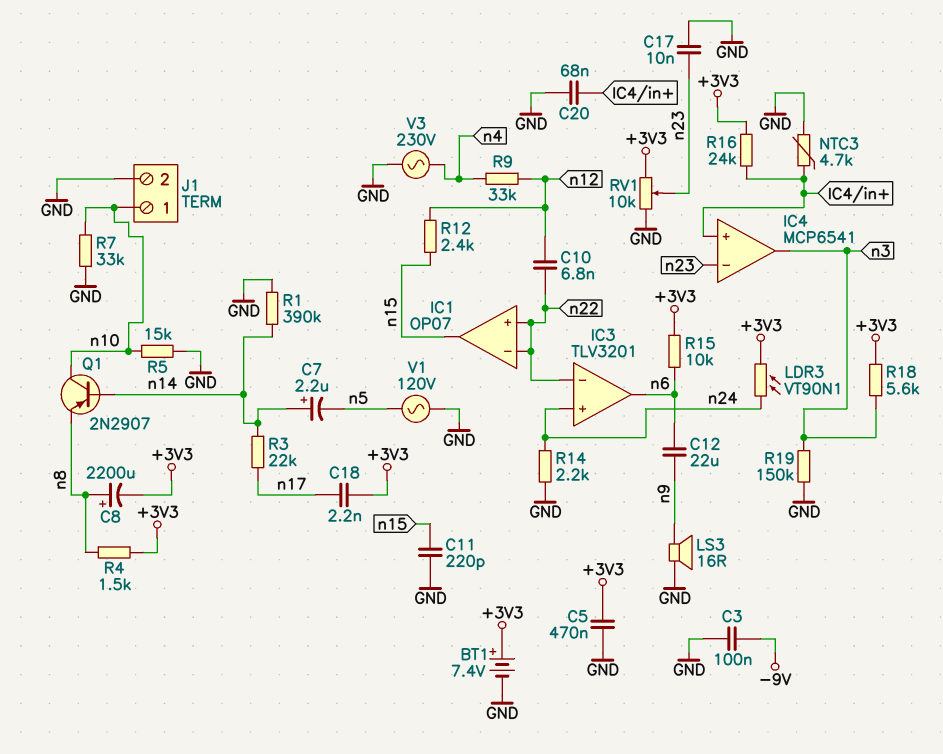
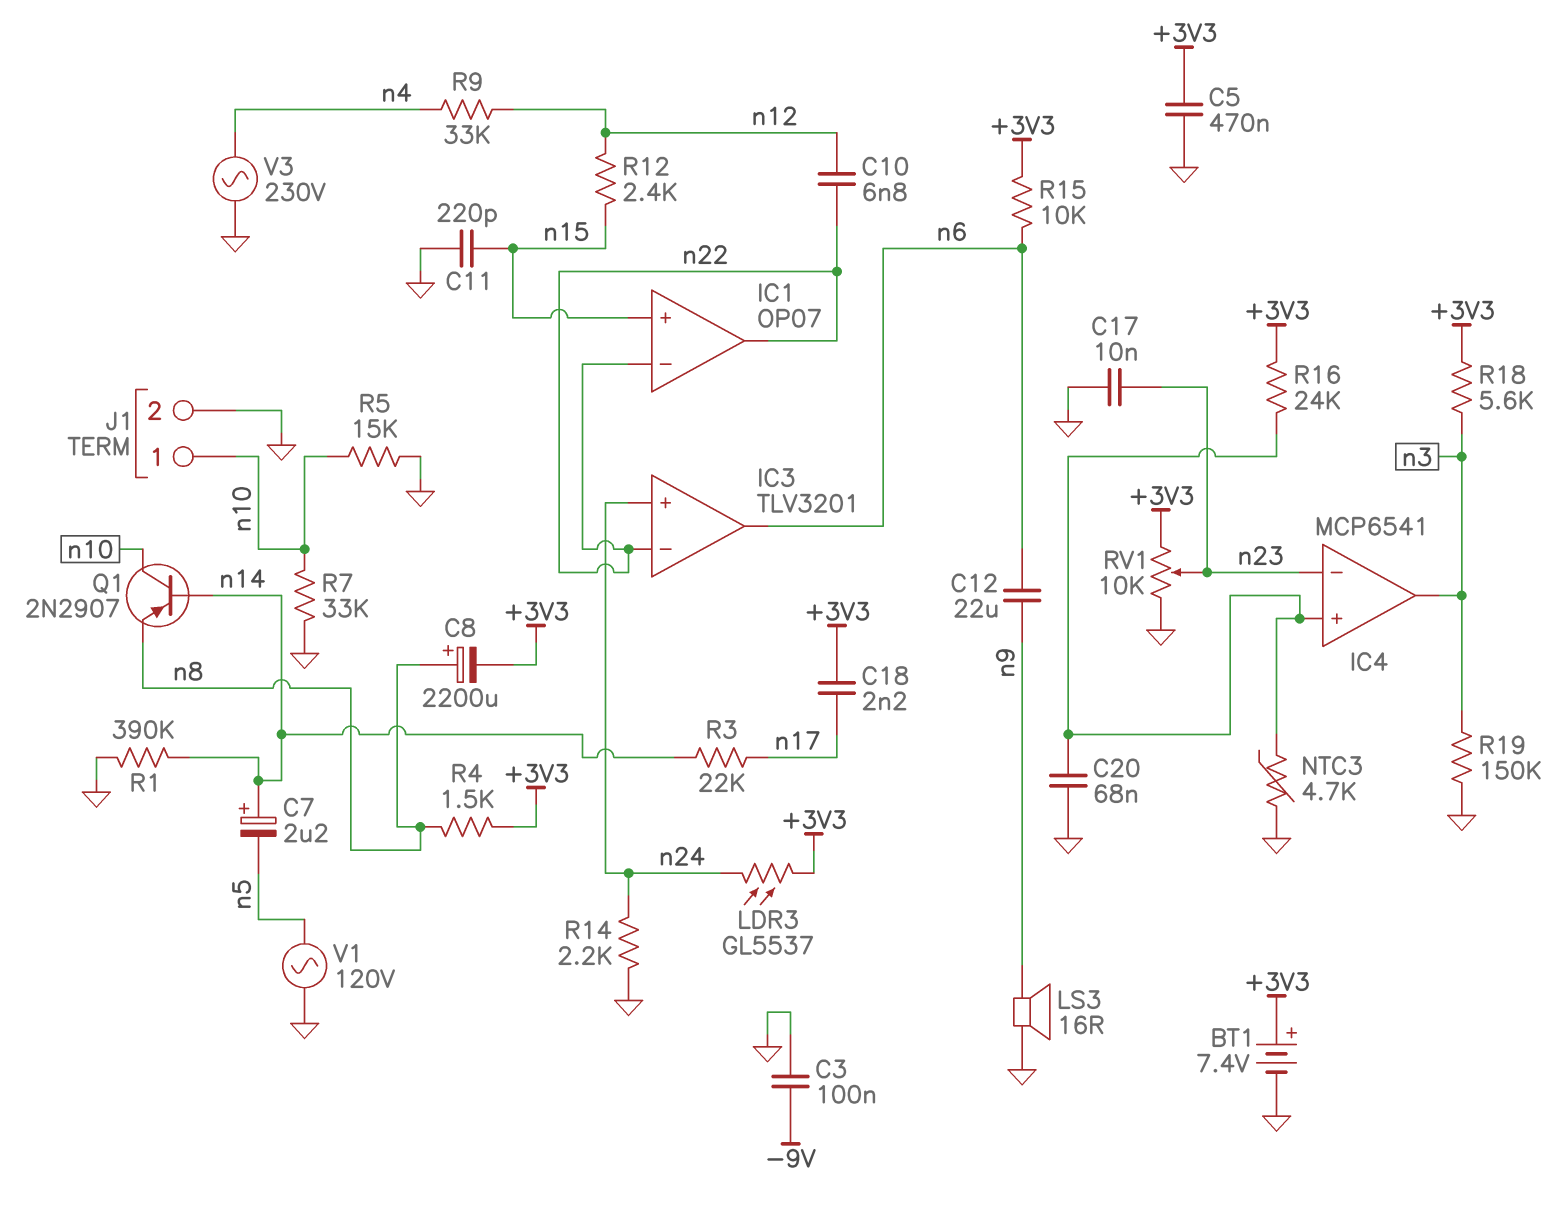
IC1 pin in+: n22 -> n15
IC1 pin out: n15 -> n22
LDR3: VT90N1 (+3V3, n24) -> GL5537 (+3V3, n24)

